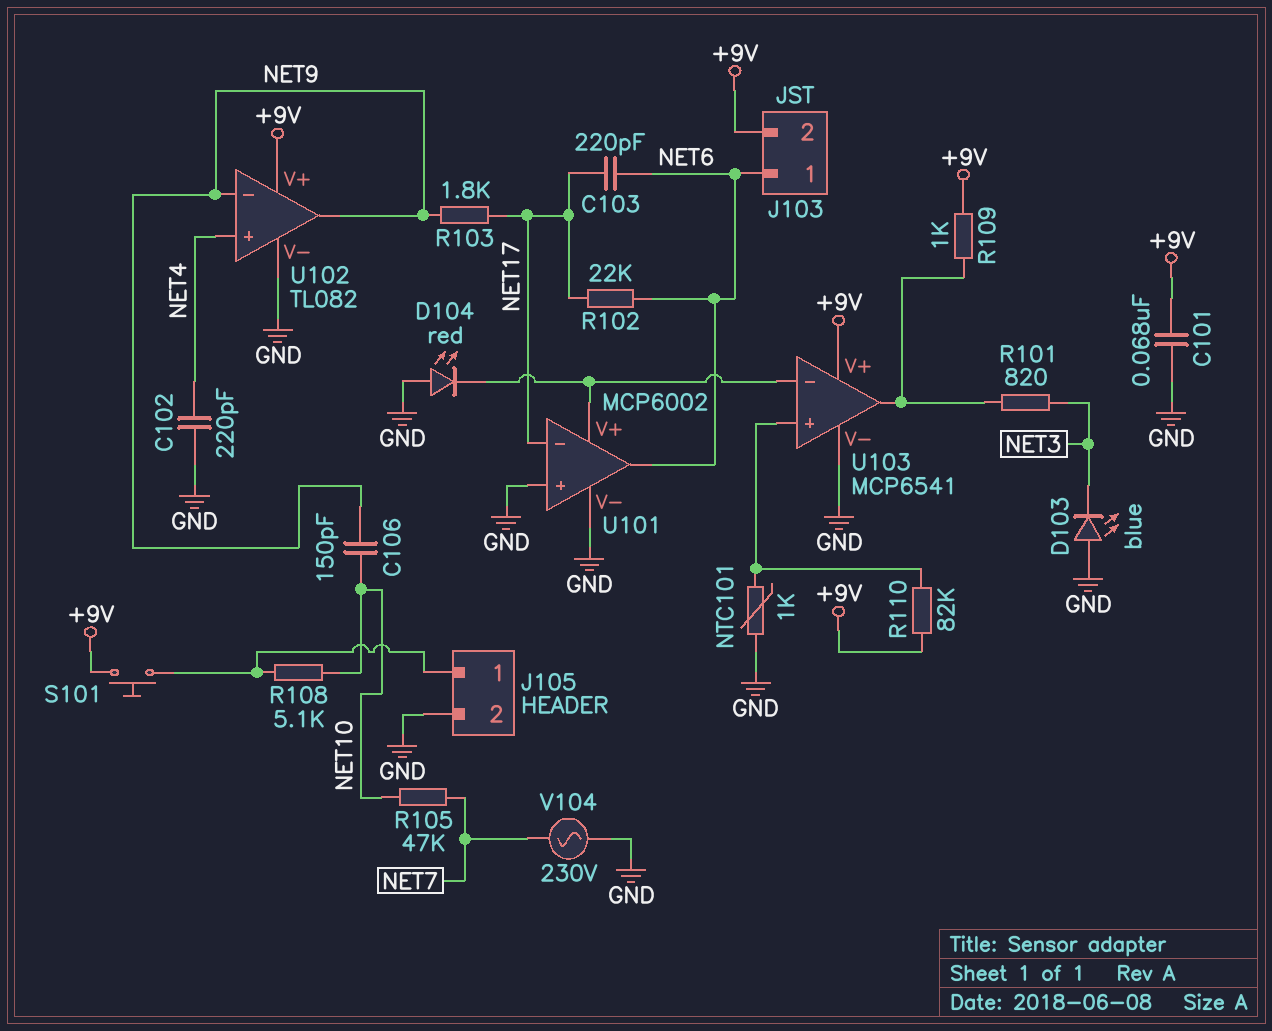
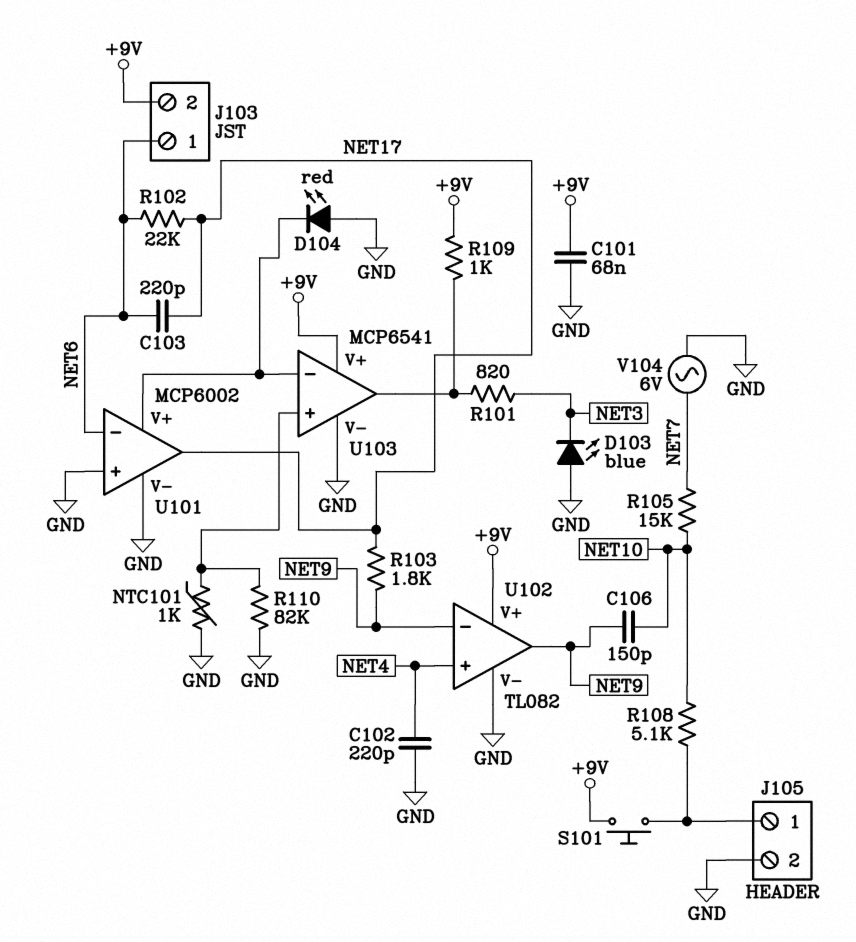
R105: 47k (NET7, NET10) -> 15k (NET7, NET10)
R110: 82k (+9V, U103/in+) -> 82k (GND, U103/in+)
U101 pin in-: NET17 -> NET6
U101 pin out: NET6 -> NET17
V104: AC 230V (GND, NET7) -> AC 6V (GND, NET7)

